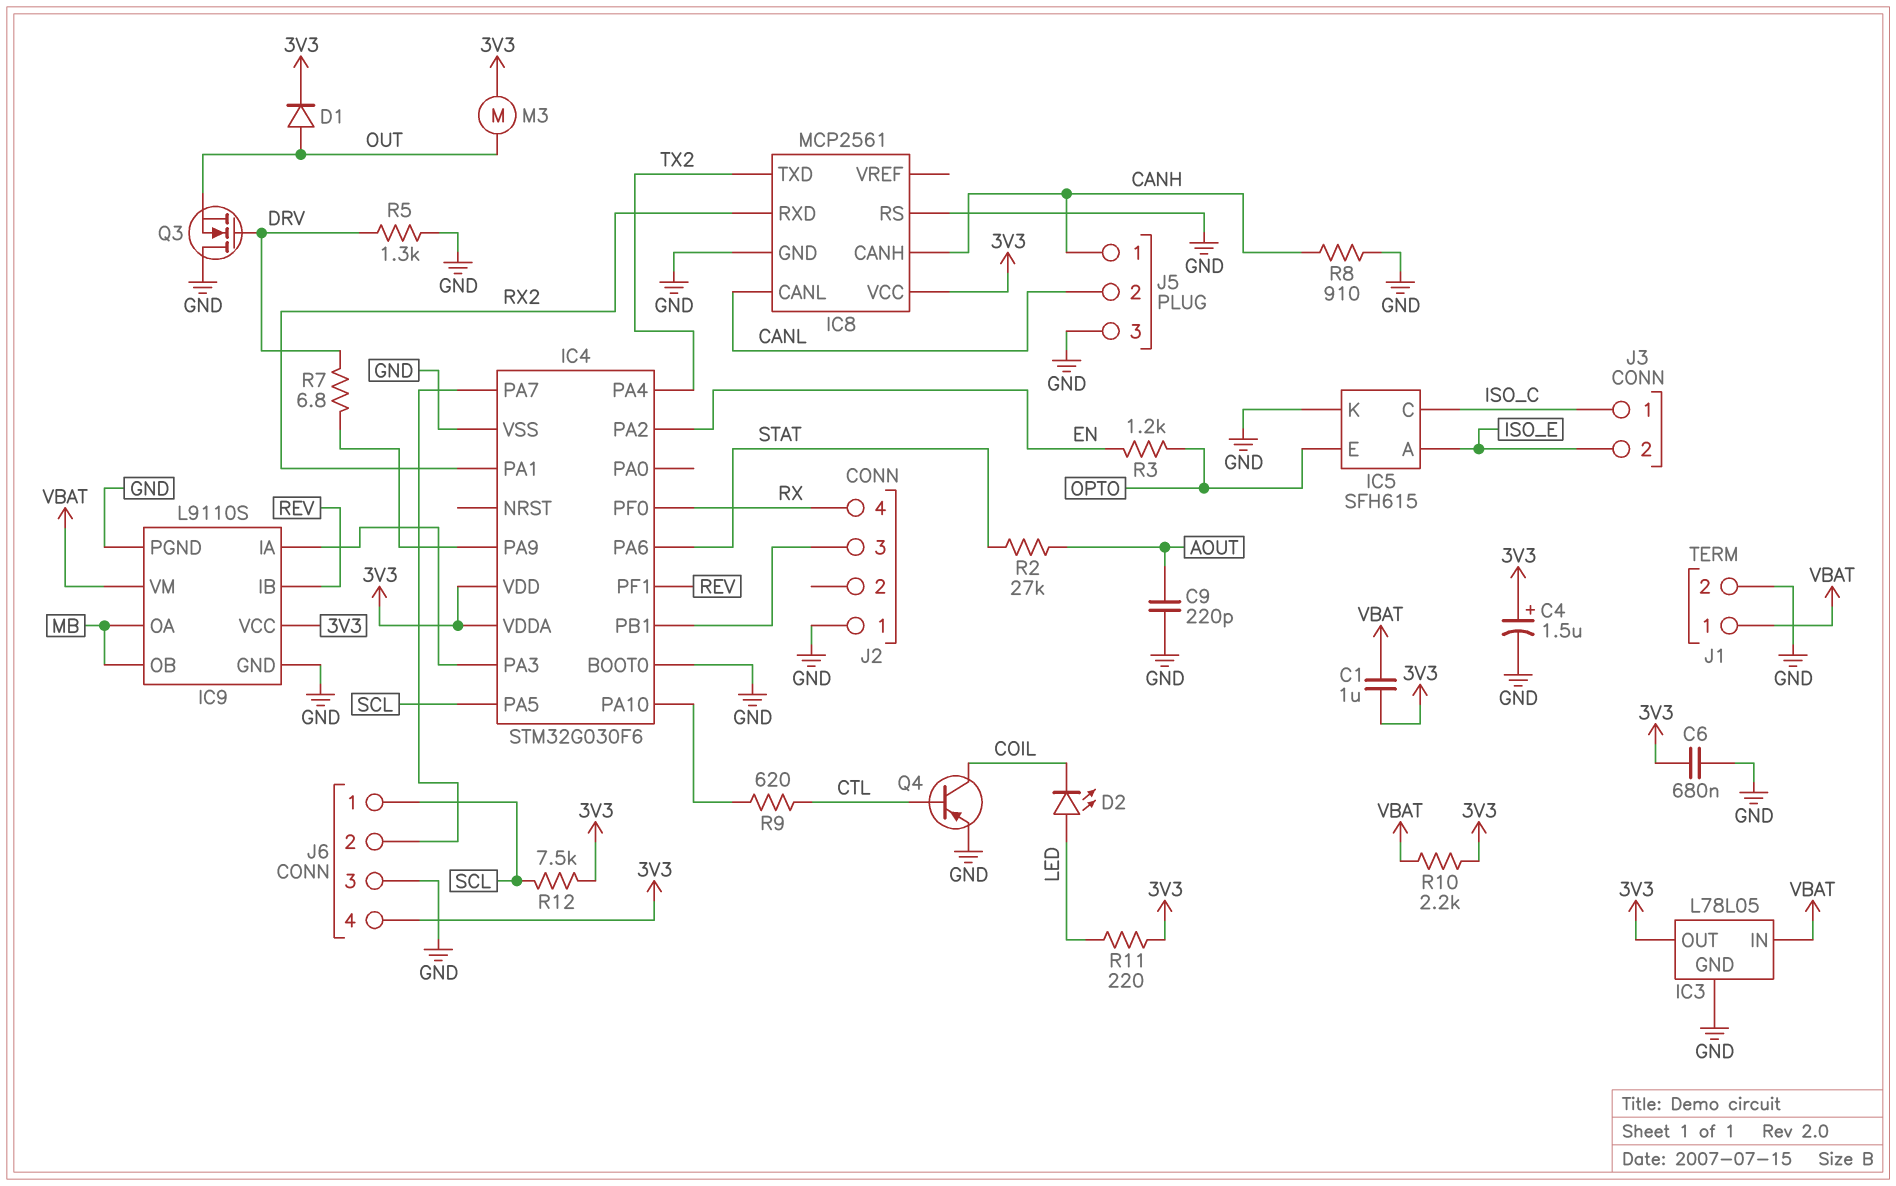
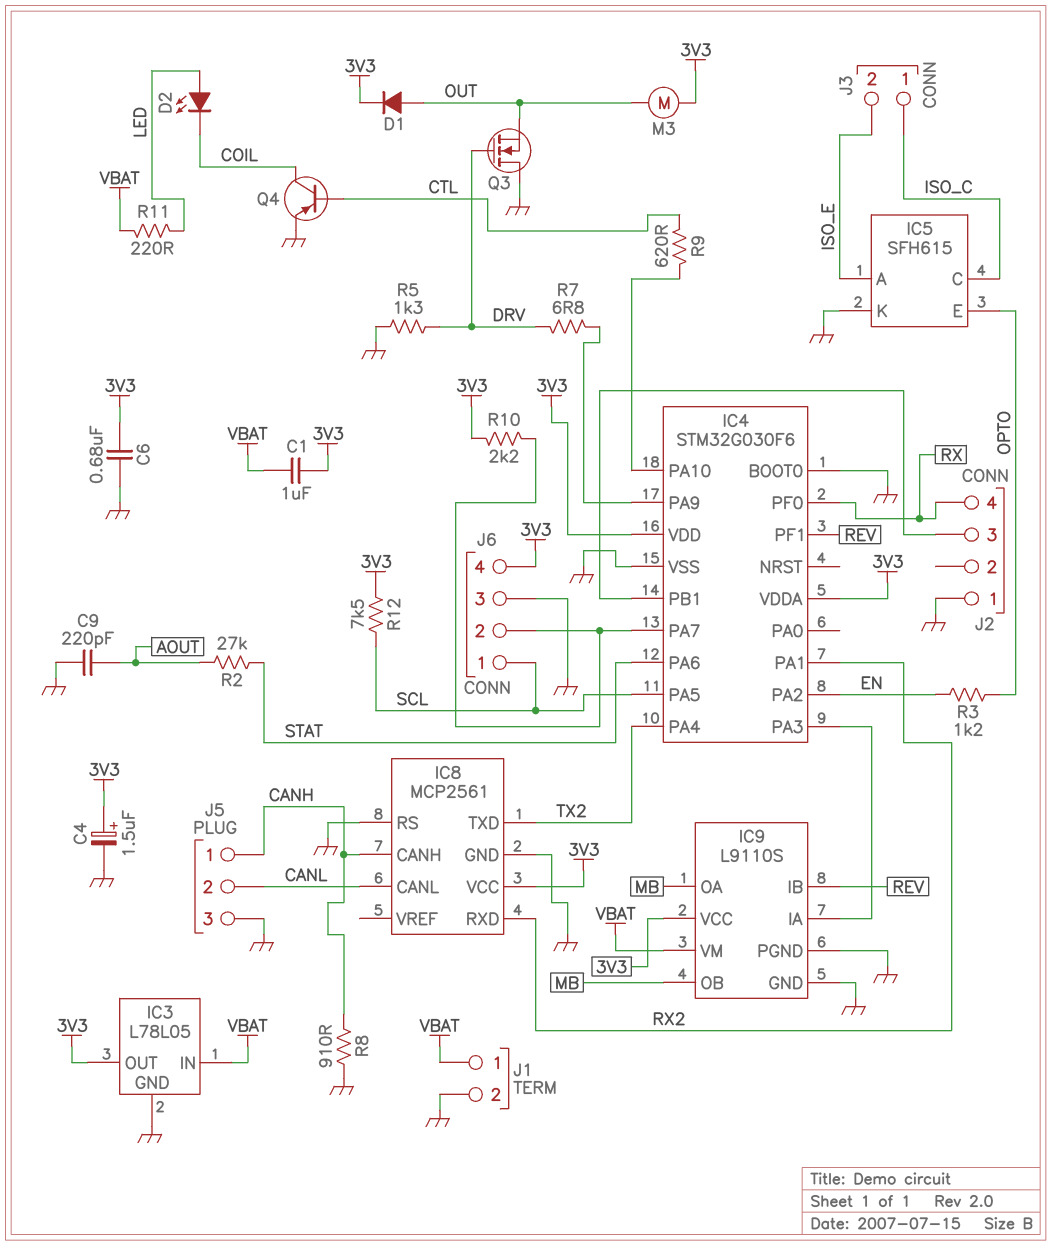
R10: 2.2k (3V3, VBAT) -> 2.2k (3V3, IC4/PA7)
R11: 220 (3V3, LED) -> 220 (LED, VBAT)

